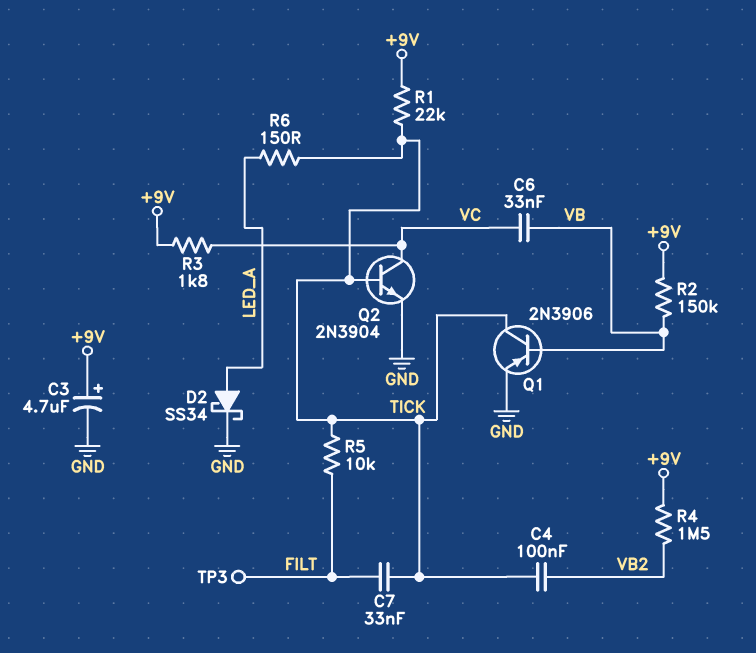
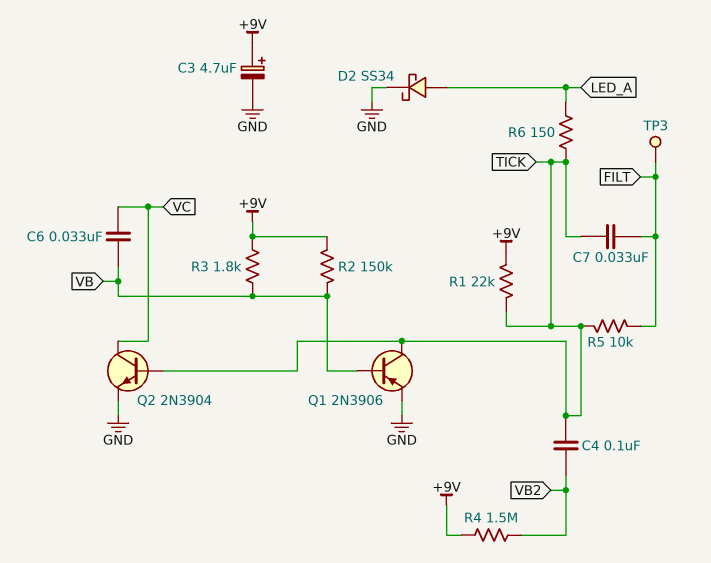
R3: 1.8k (+9V, VC) -> 1.8k (+9V, VB)

